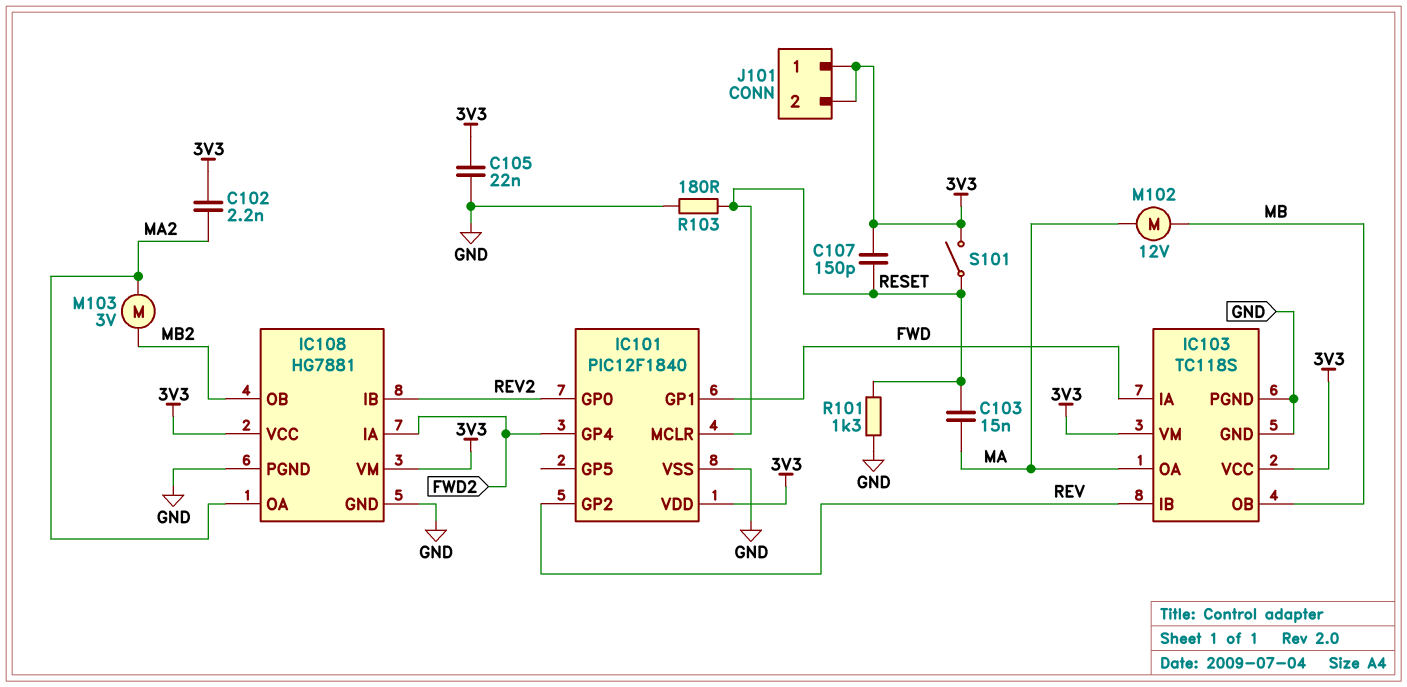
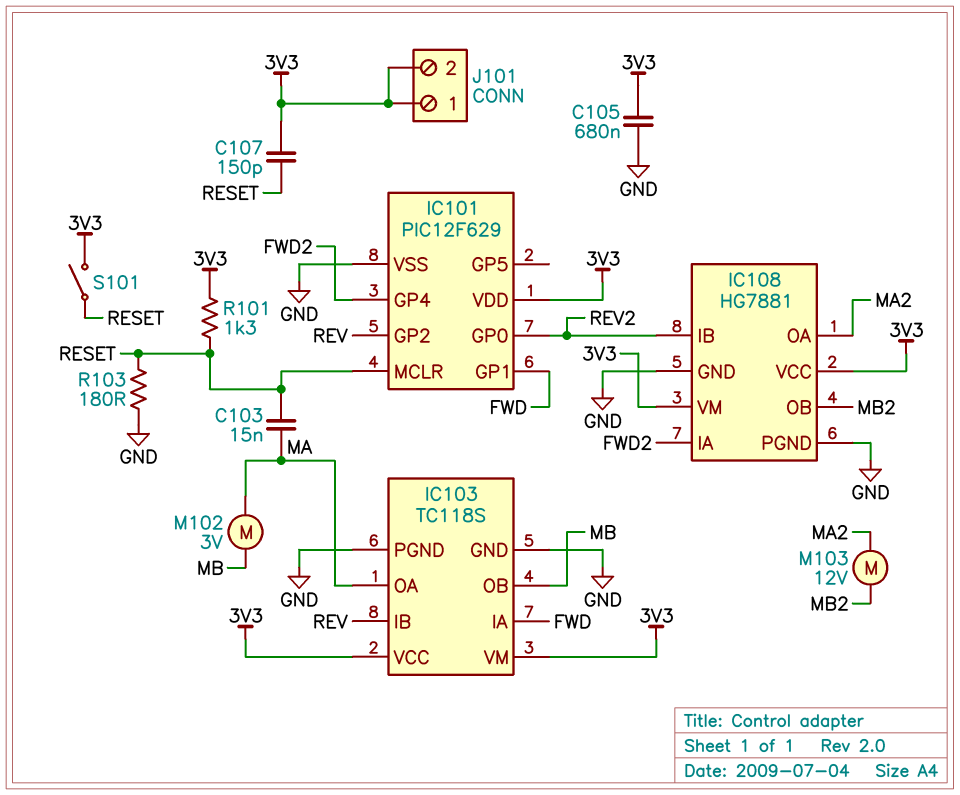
C102: 2.2nF (3V3, MA2) -> none
C105: 22nF (3V3, GND) -> 680nF (3V3, GND)
IC101: PIC12F1840 -> PIC12F629
M102: motor 12V (MA, MB) -> motor 3V (MA, MB)
M103: motor 3V (MA2, MB2) -> motor 12V (MA2, MB2)
R101: 1.3k (GND, RESET) -> 1.3k (3V3, RESET)

